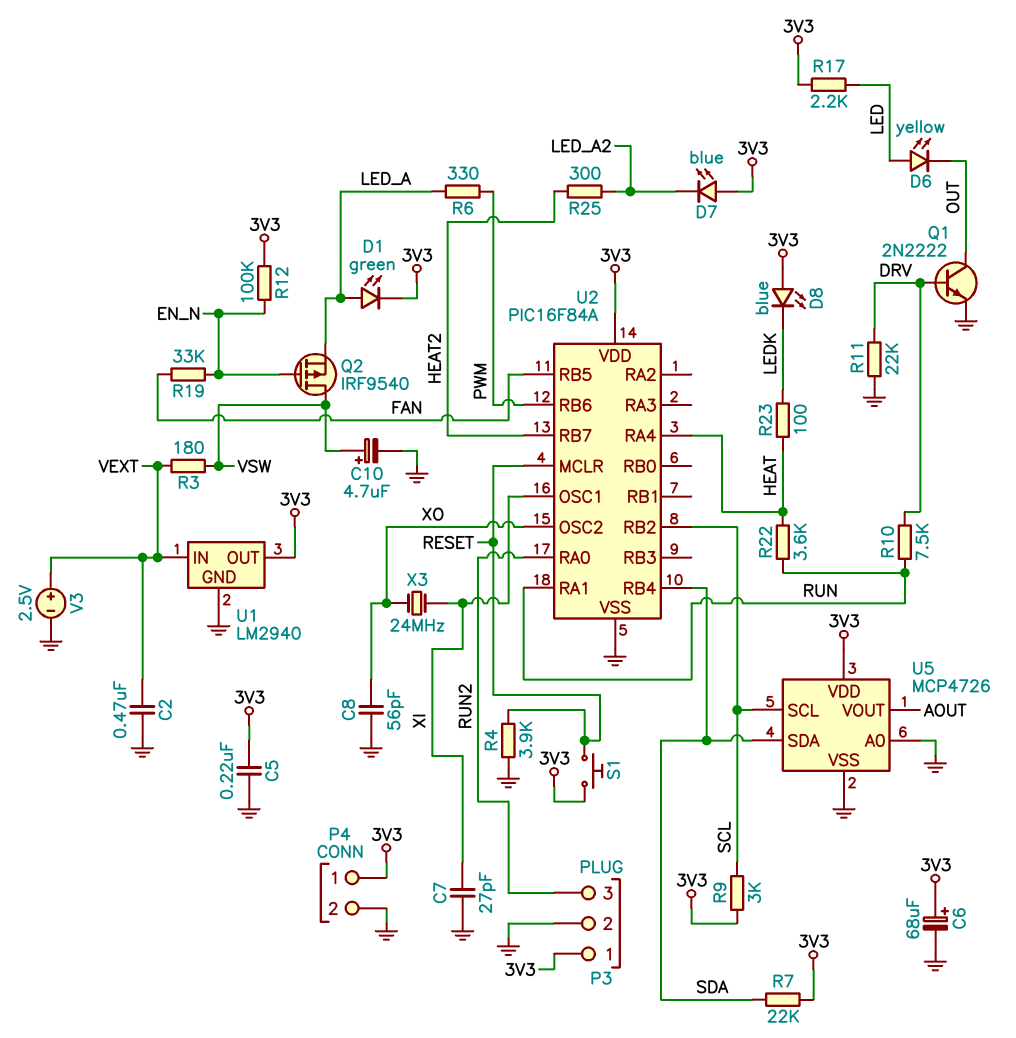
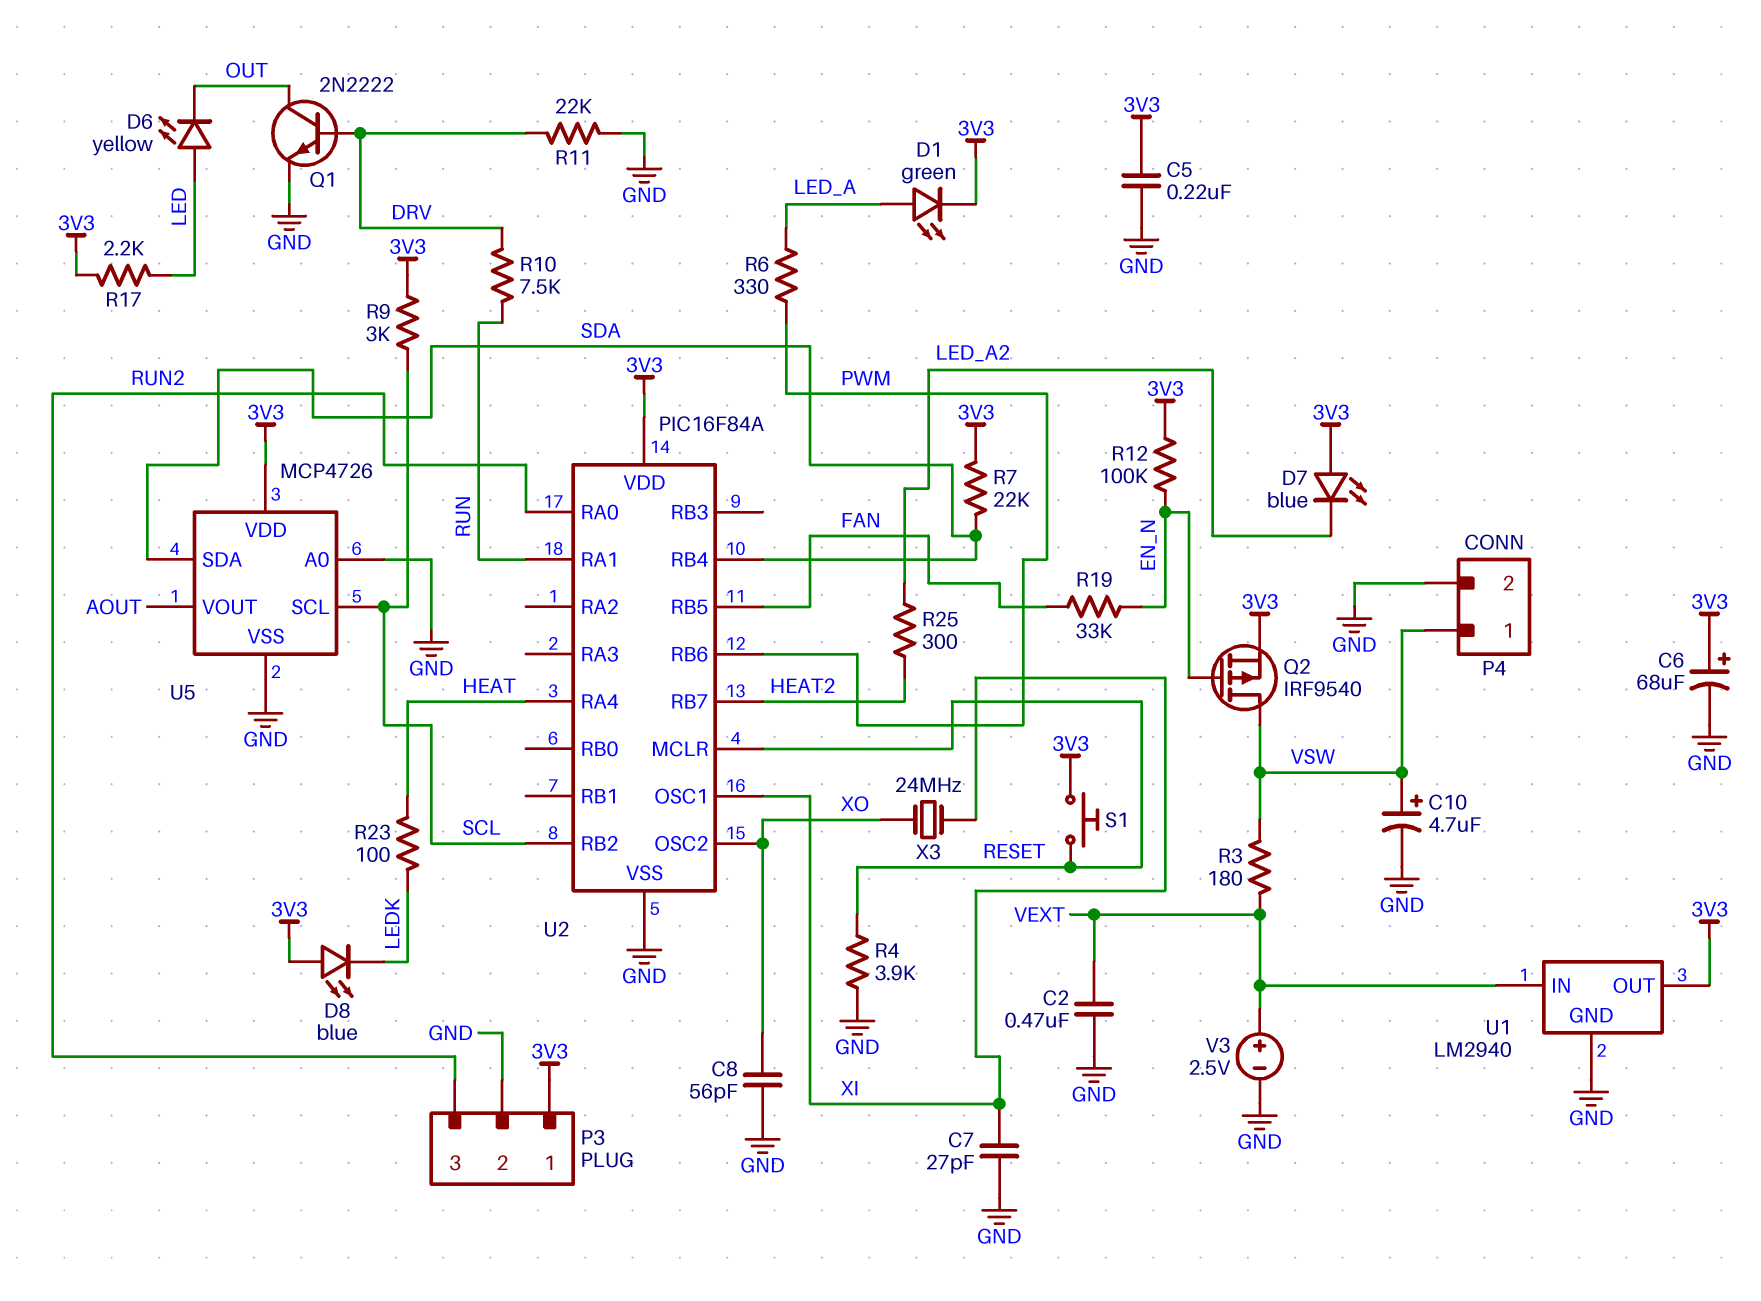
P4 pin 1: 3V3 -> VSW
Q2: PMOS IRF9540 (G EN_N, D VSW, S LED_A) -> PMOS IRF9540 (G EN_N, D VSW, S 3V3)
R22: 3.6k (HEAT, RUN) -> none

